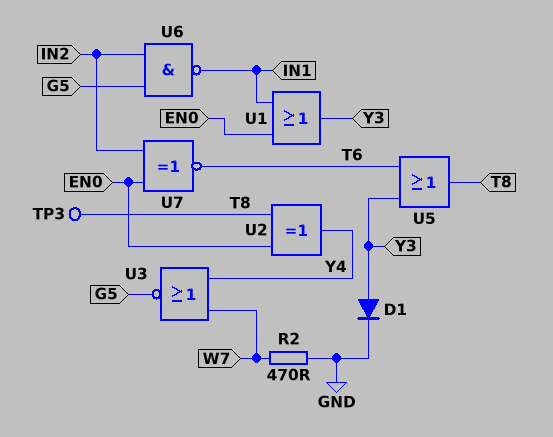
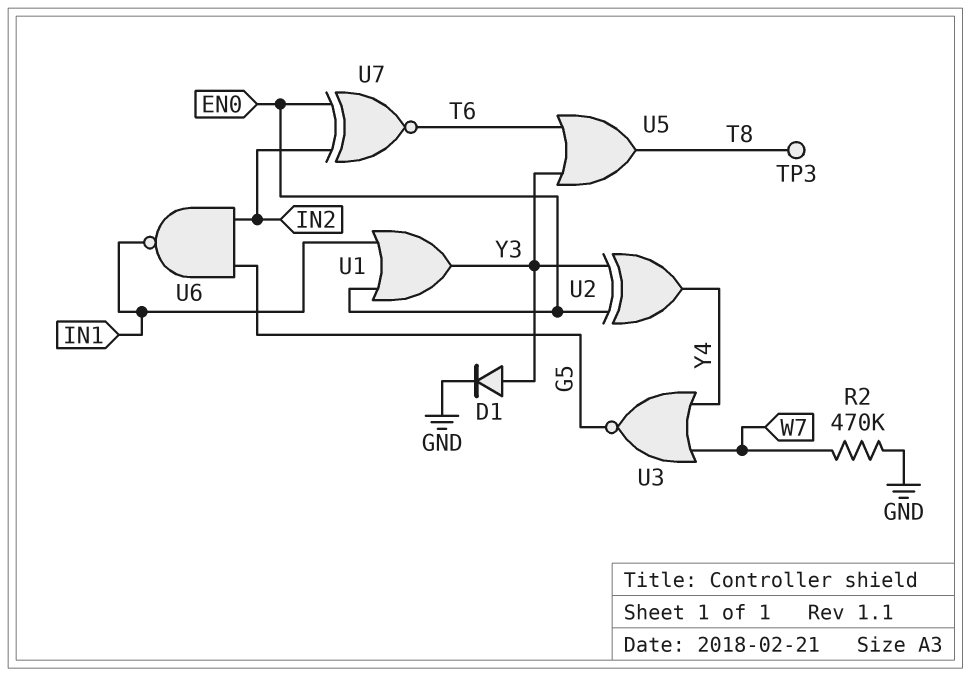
R2: 470 (GND, W7) -> 470k (GND, W7)
U2: XOR (in EN0, in T8, out Y4) -> XOR (in EN0, in Y3, out Y4)

